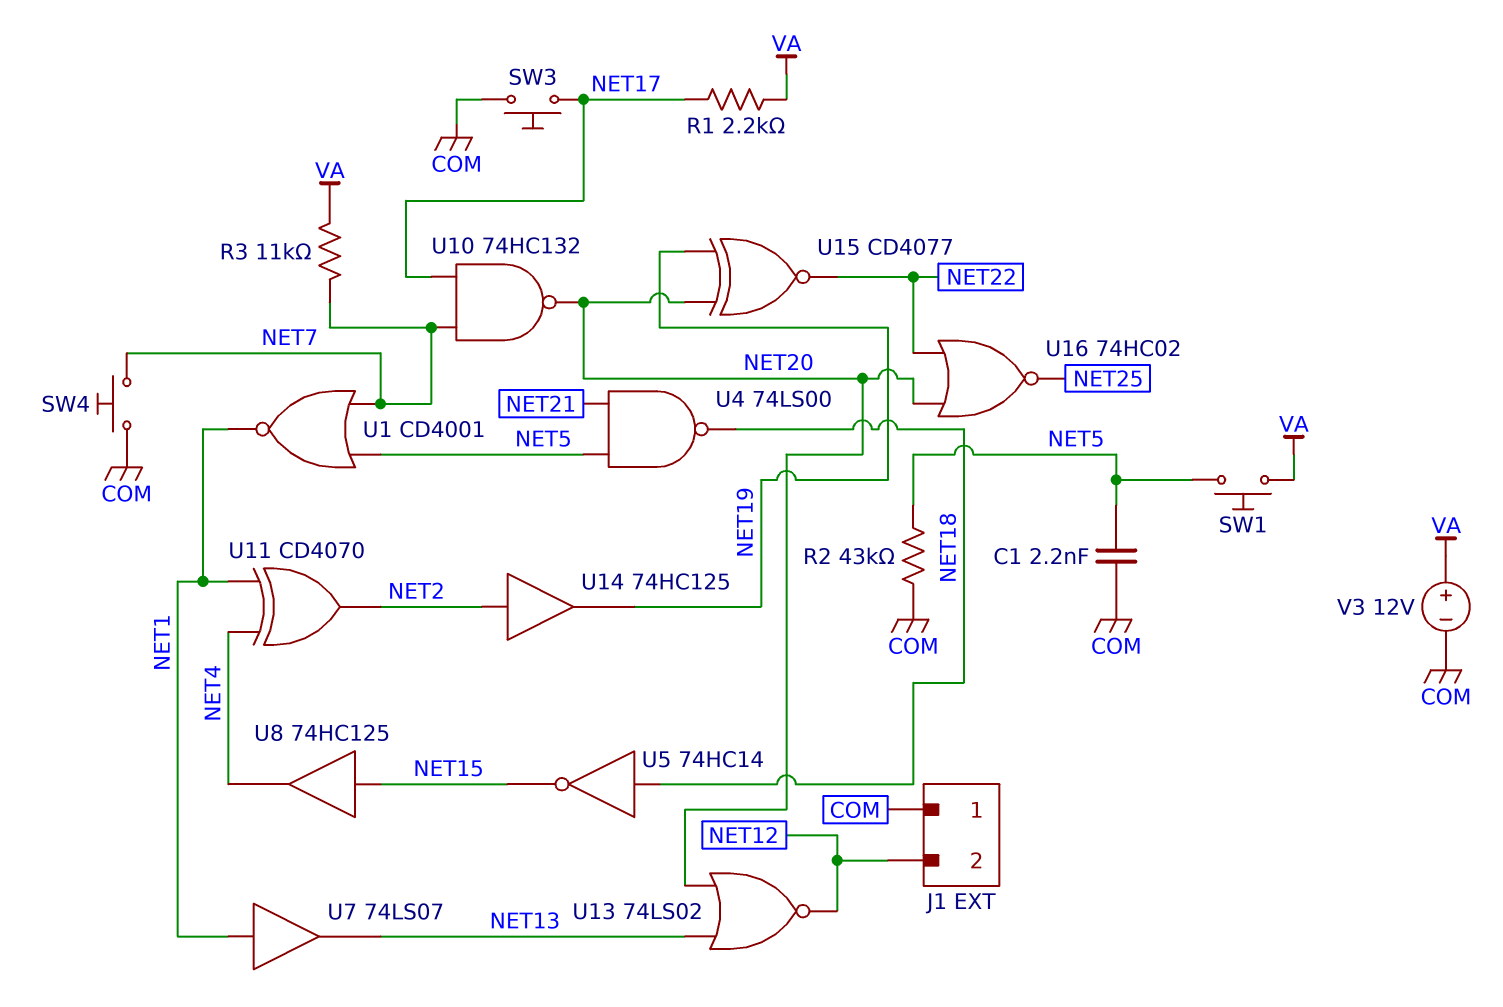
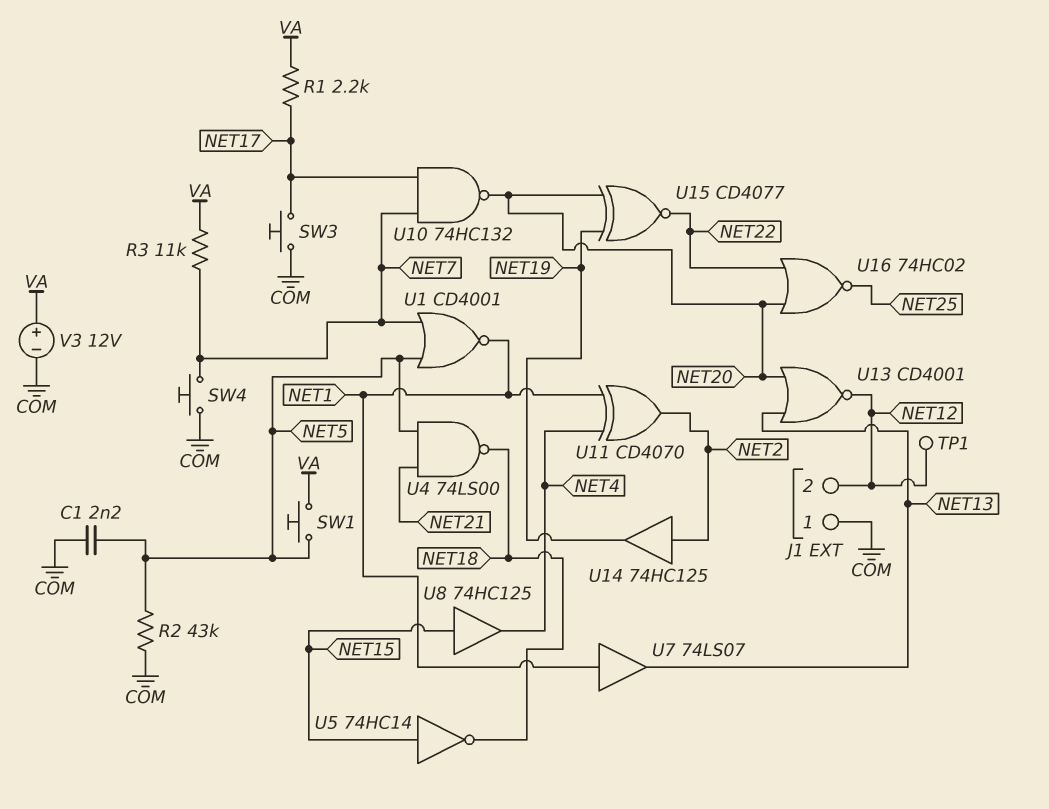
TP1: none -> test point (NET12)
U5: NOT 74HC14 (in NET18, out NET15) -> NOT 74HC14 (in NET15, out NET18)
U13: NOR 74LS02 (in NET13, in NET20, out NET12) -> NOR CD4001 (in NET13, in NET20, out NET12)

